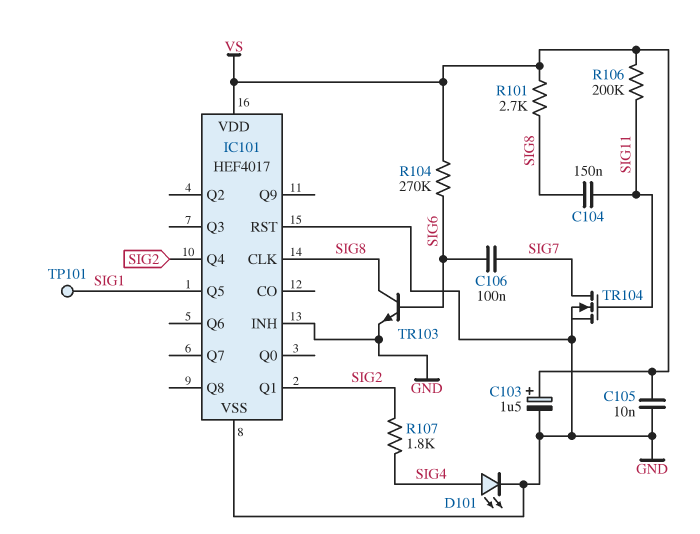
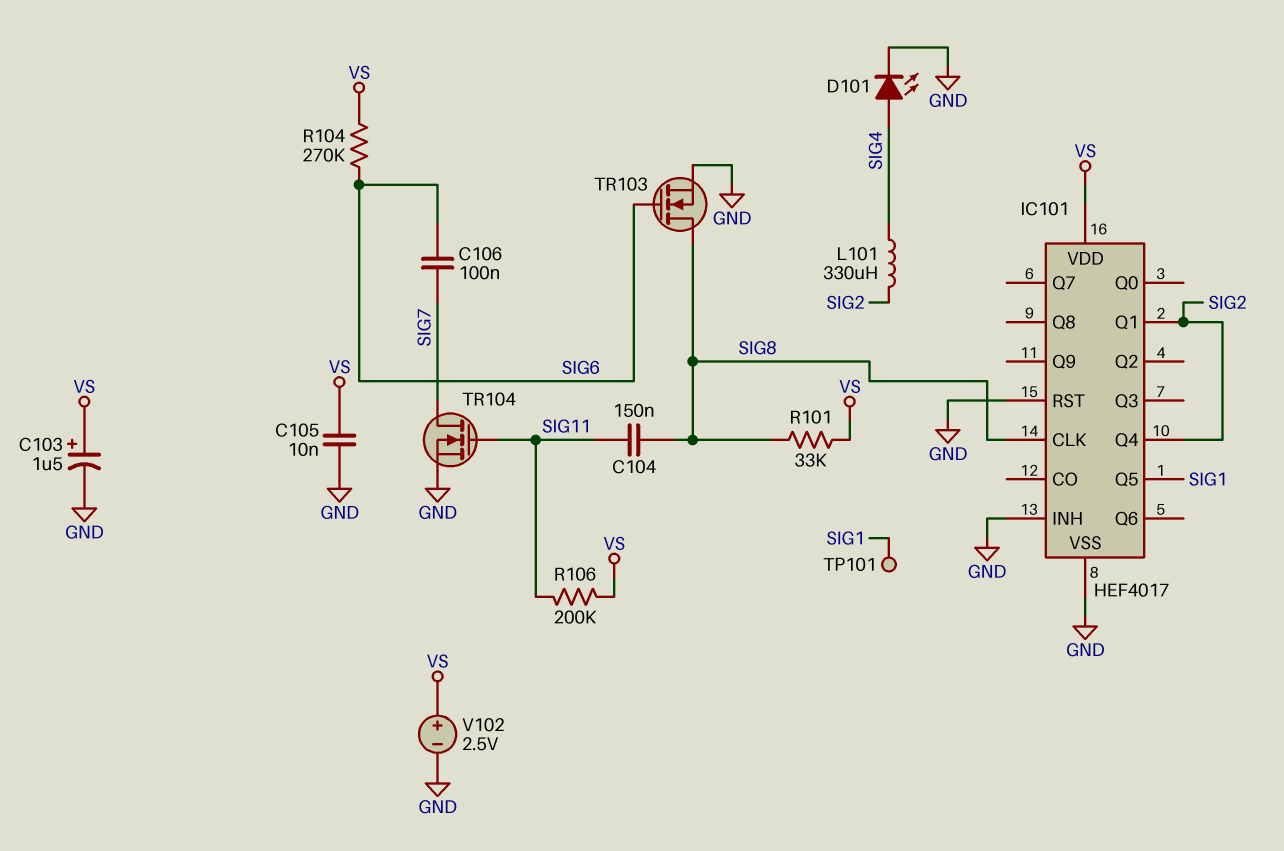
L101: none -> 330uH (SIG2, SIG4)
R101: 2.7k (SIG8, VS) -> 33k (SIG8, VS)
R107: 1.8k (SIG2, SIG4) -> none
TR103: NPN (B SIG6, C SIG8, E GND) -> NMOS (G SIG6, D SIG8, S GND)
V102: none -> 2.5V (plus VS, minus GND)

